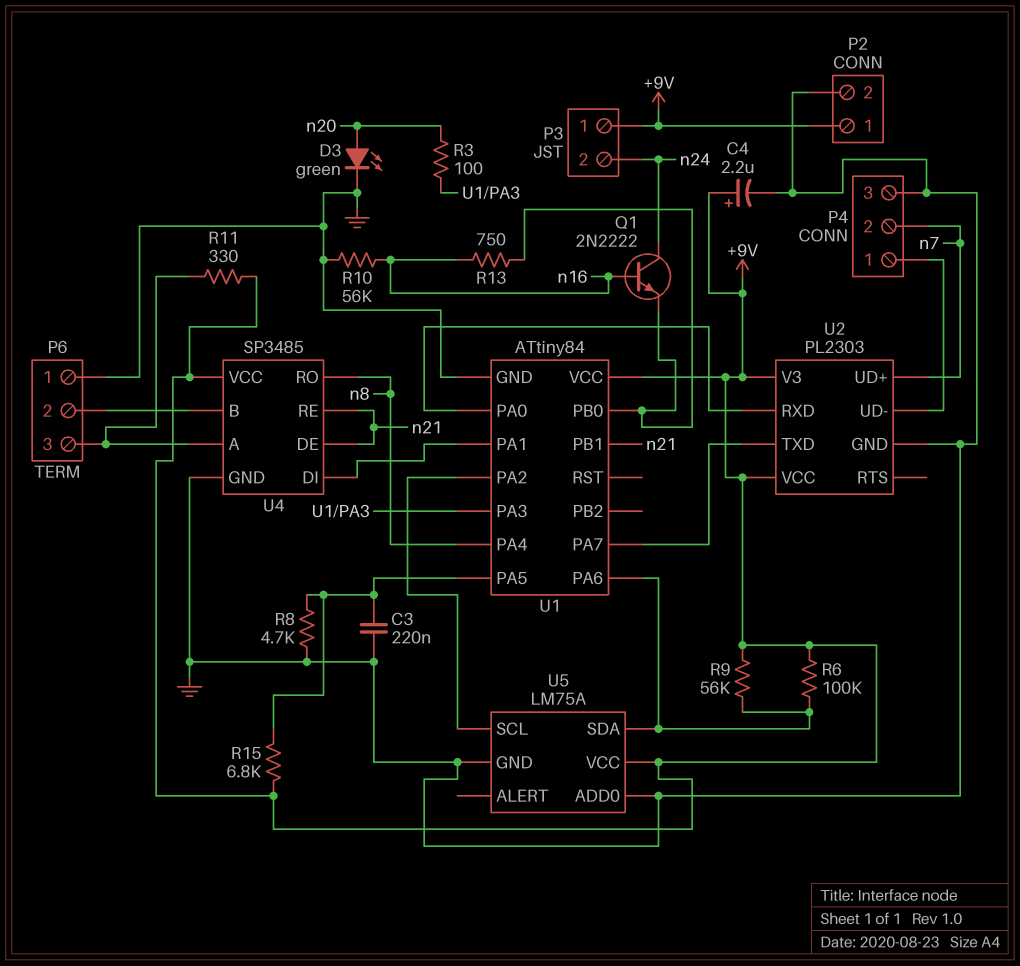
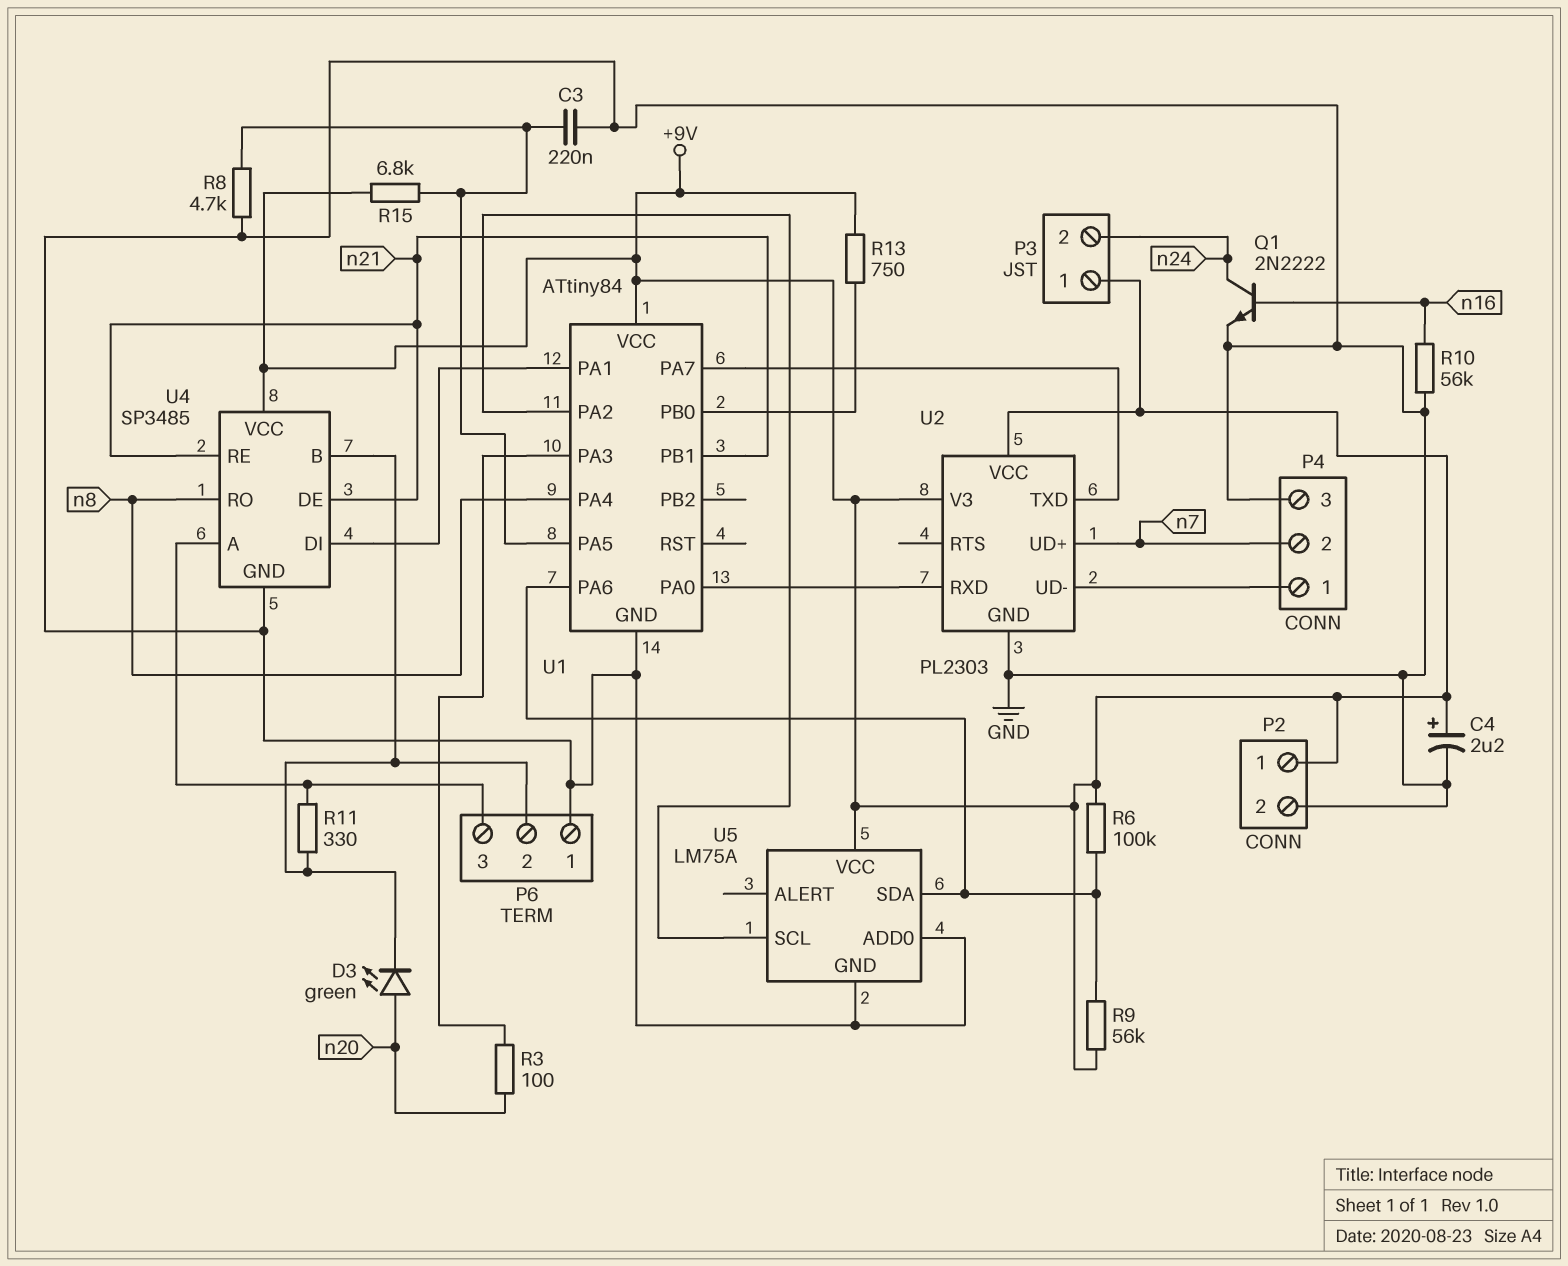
D3: LED green (A n20, K GND) -> LED green (A n20, K P6/2)
Q1: NPN 2N2222 (B n16, C n24, E U1/PB0) -> NPN 2N2222 (B n16, C n24, E GND)
R11: 330 (+9V, P6/3) -> 330 (P6/2, P6/3)
R13: 750 (U1/PB0, n16) -> 750 (+9V, U1/PB0)

